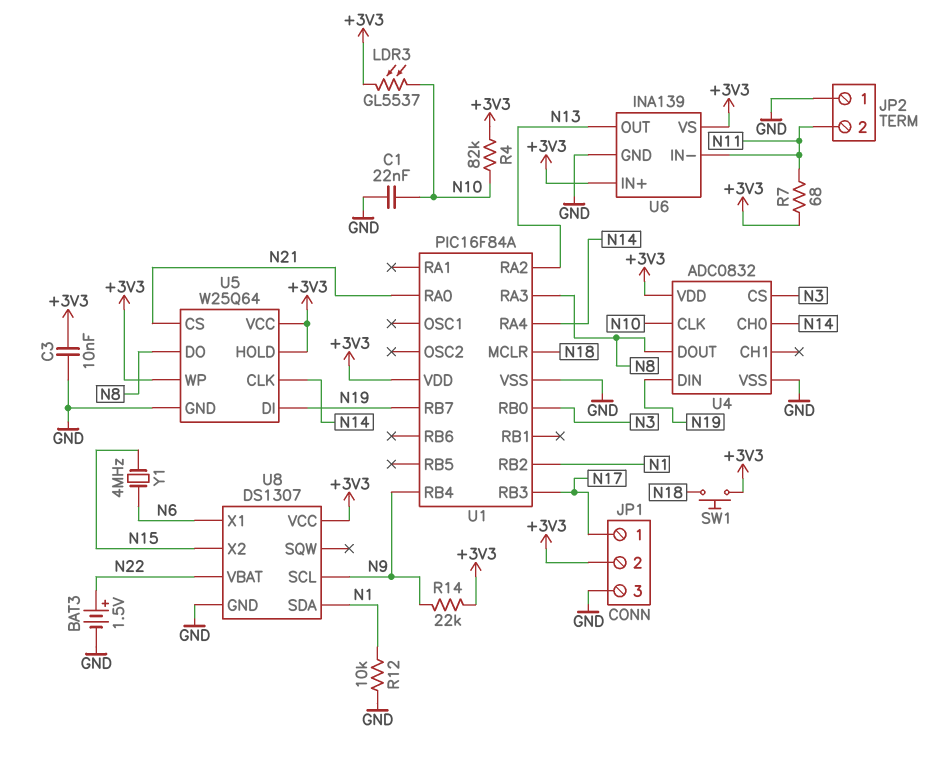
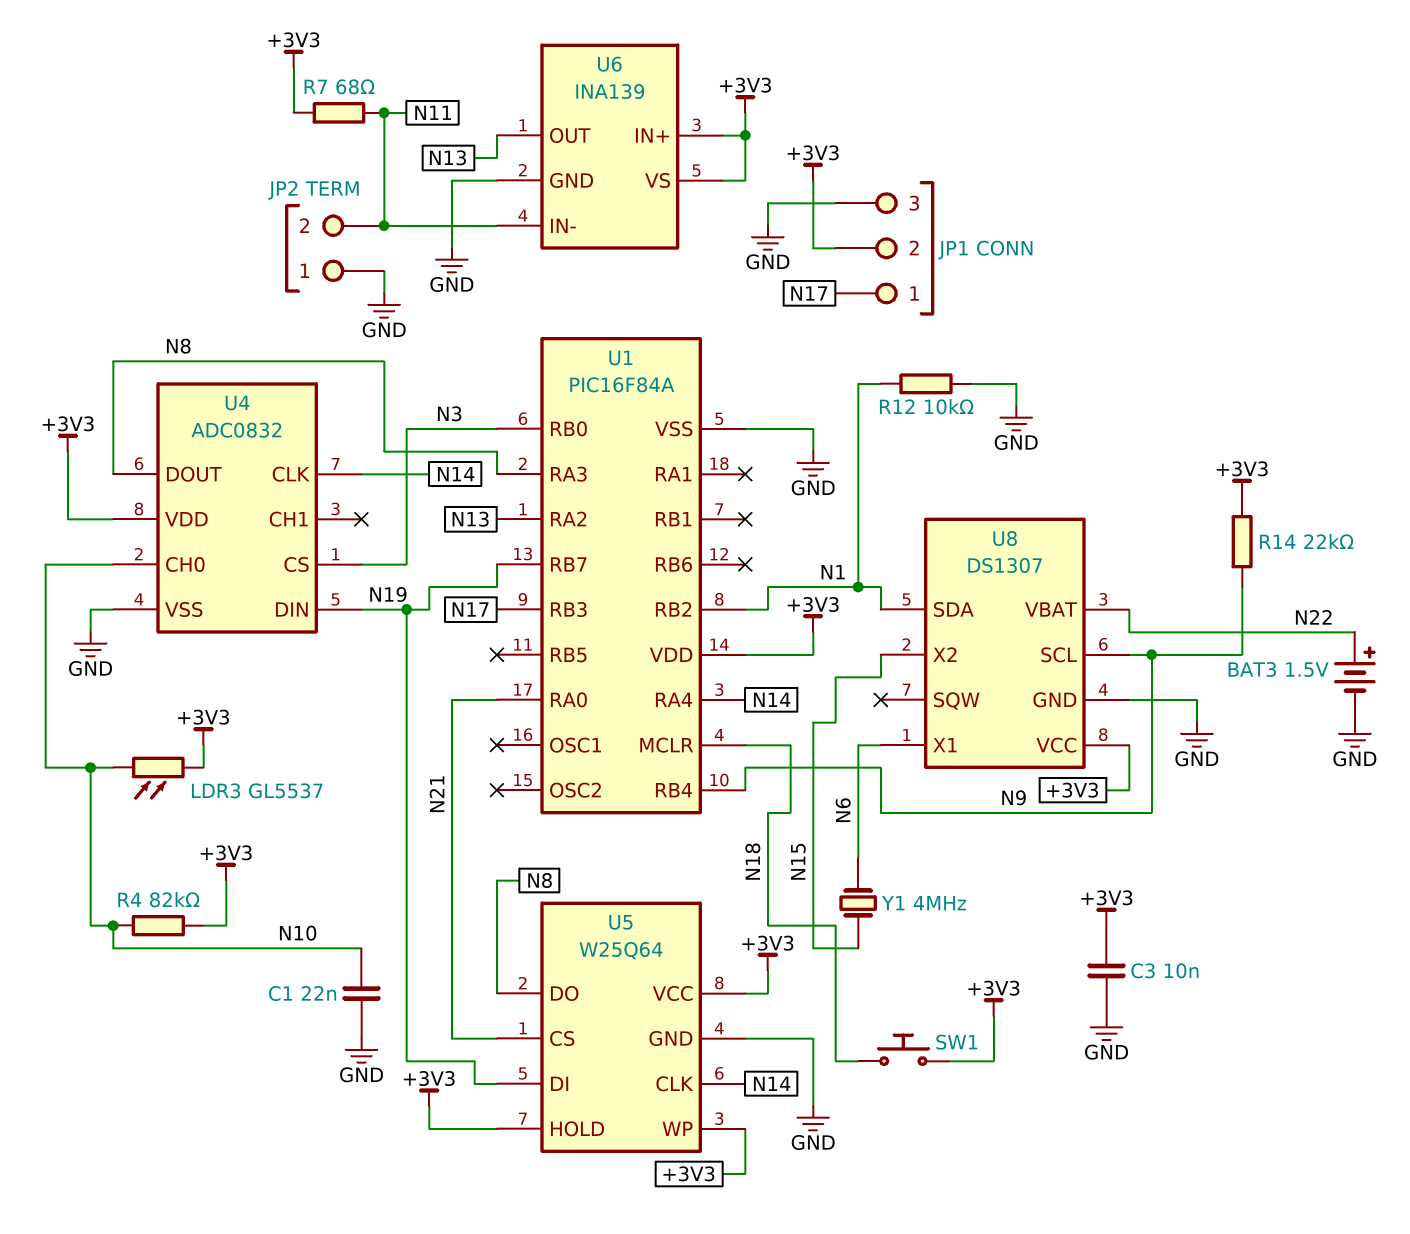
U4 pin CH0: N14 -> N10
U4 pin CLK: N10 -> N14

